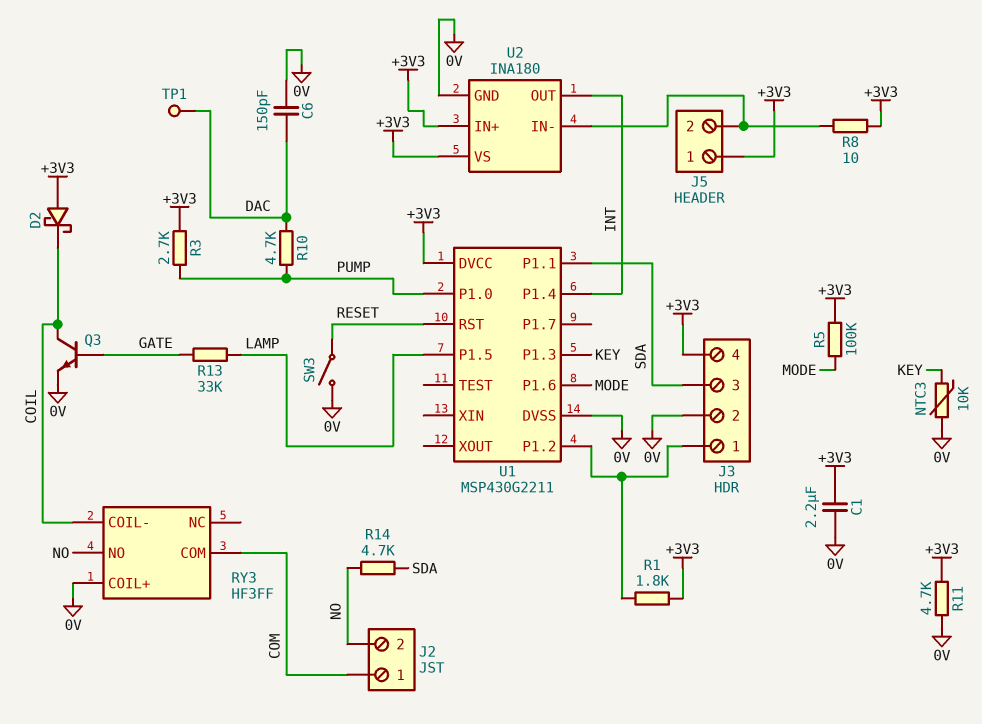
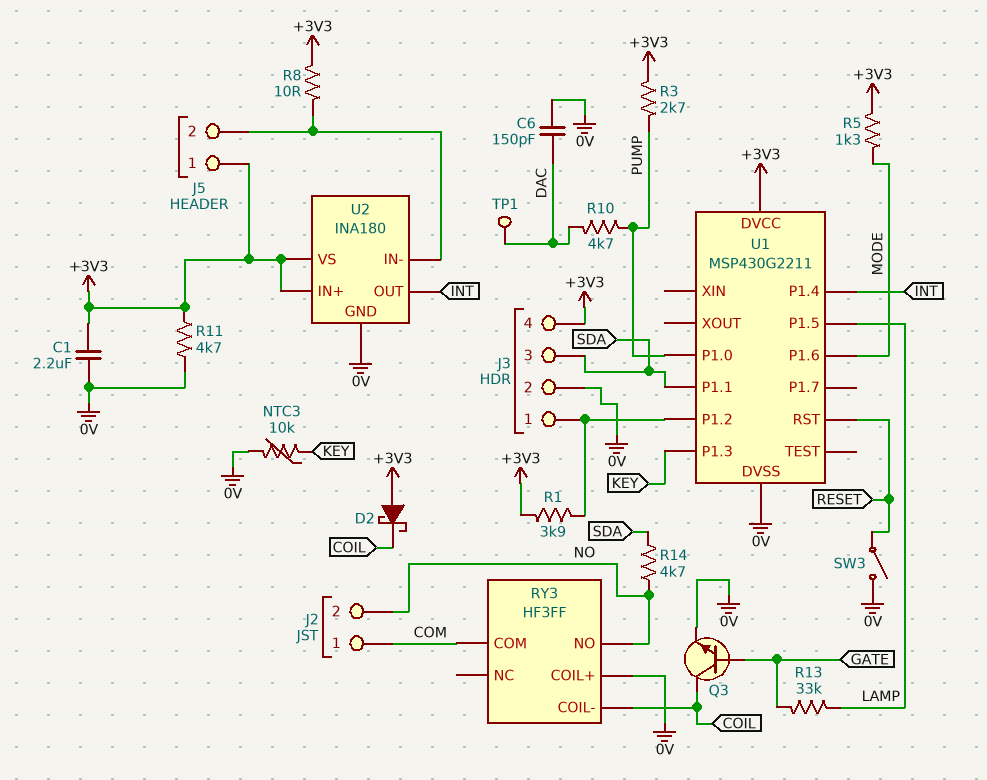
R1: 1.8k (+3V3, J3/1) -> 3.9k (+3V3, J3/1)
R5: 100k (+3V3, MODE) -> 1.3k (+3V3, MODE)

